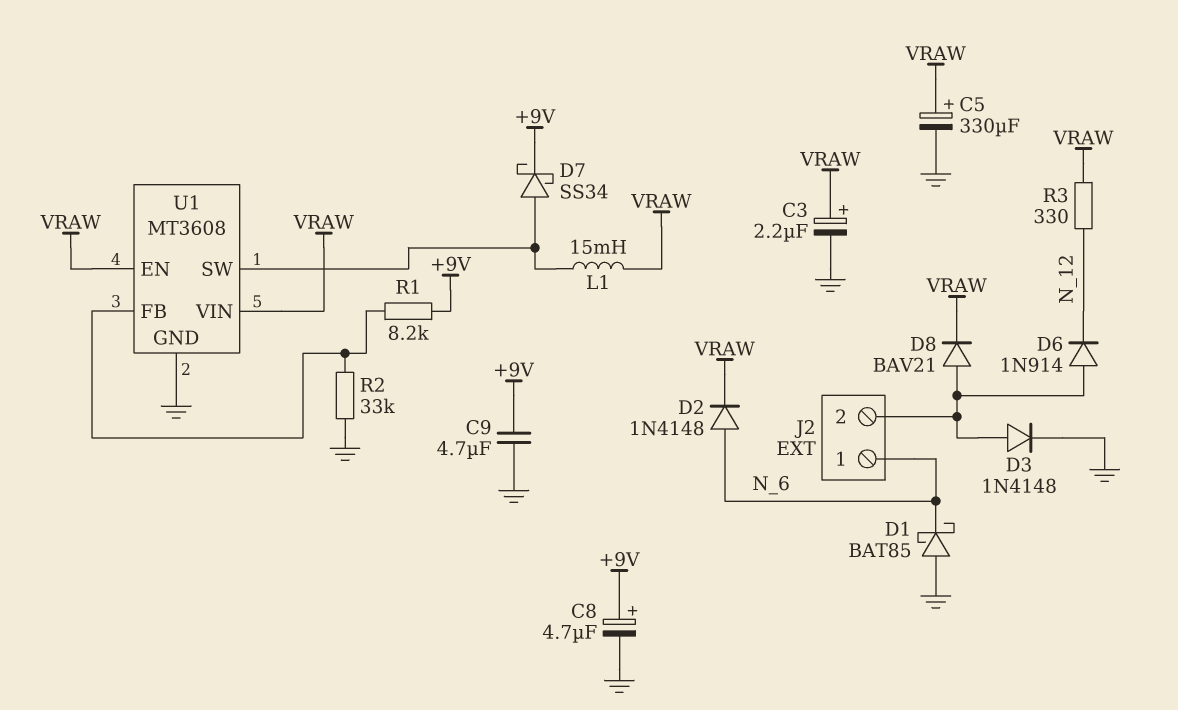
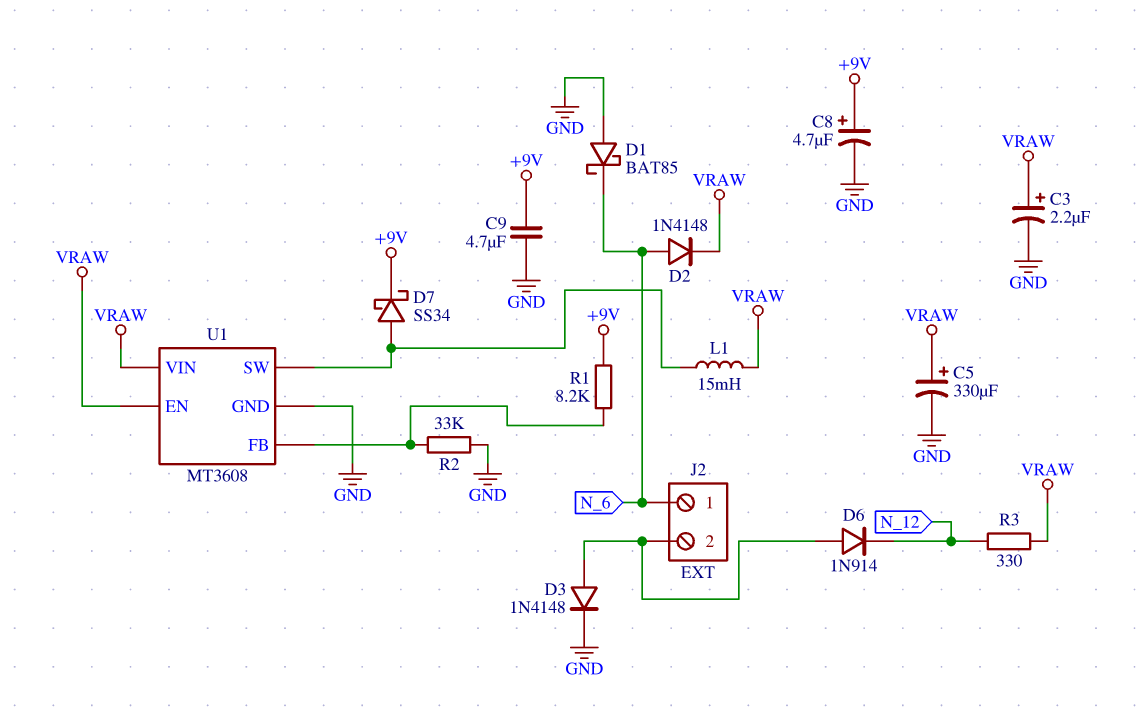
D8: diode BAV21 (A J2/2, K VRAW) -> none

